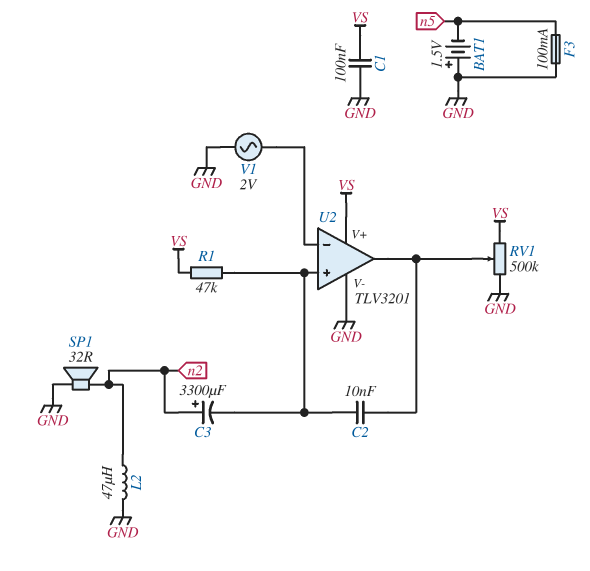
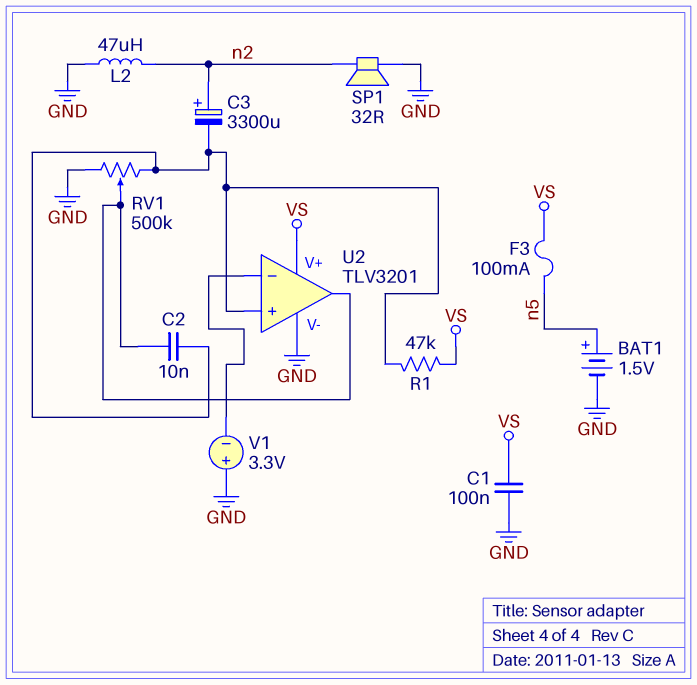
BAT1: 1.5V (plus GND, minus n5) -> 1.5V (plus n5, minus GND)
F3: 100mA (GND, n5) -> 100mA (VS, n5)
RV1: 500k (GND, VS, wiper U2/out) -> 500k (GND, U2/in+, wiper U2/out)
V1: AC 2V (GND, U2/in-) -> 3.3V (plus GND, minus U2/in-)

